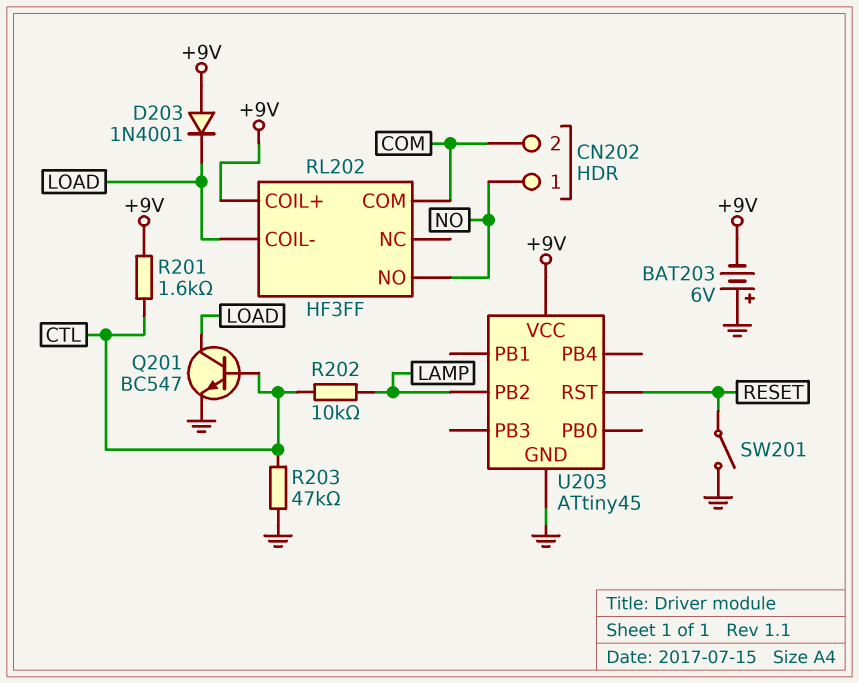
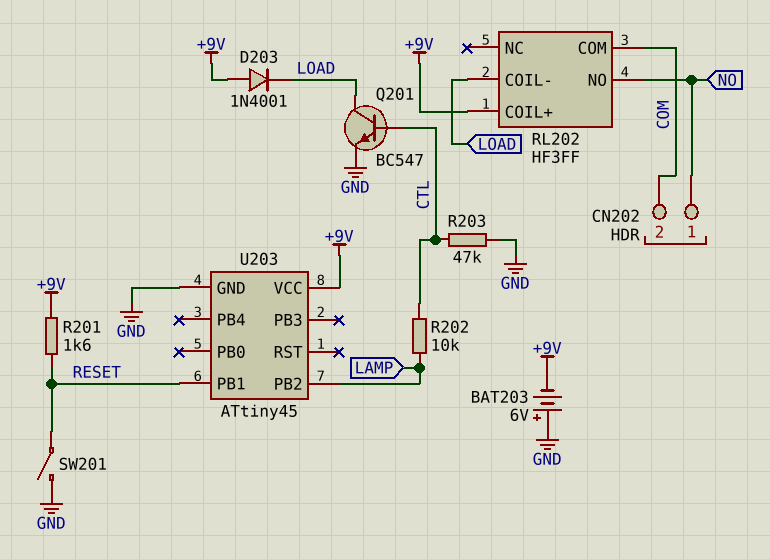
R201: 1.6k (+9V, CTL) -> 1.6k (+9V, RESET)
U203 pin PB1: none -> RESET
U203 pin RST: RESET -> none

